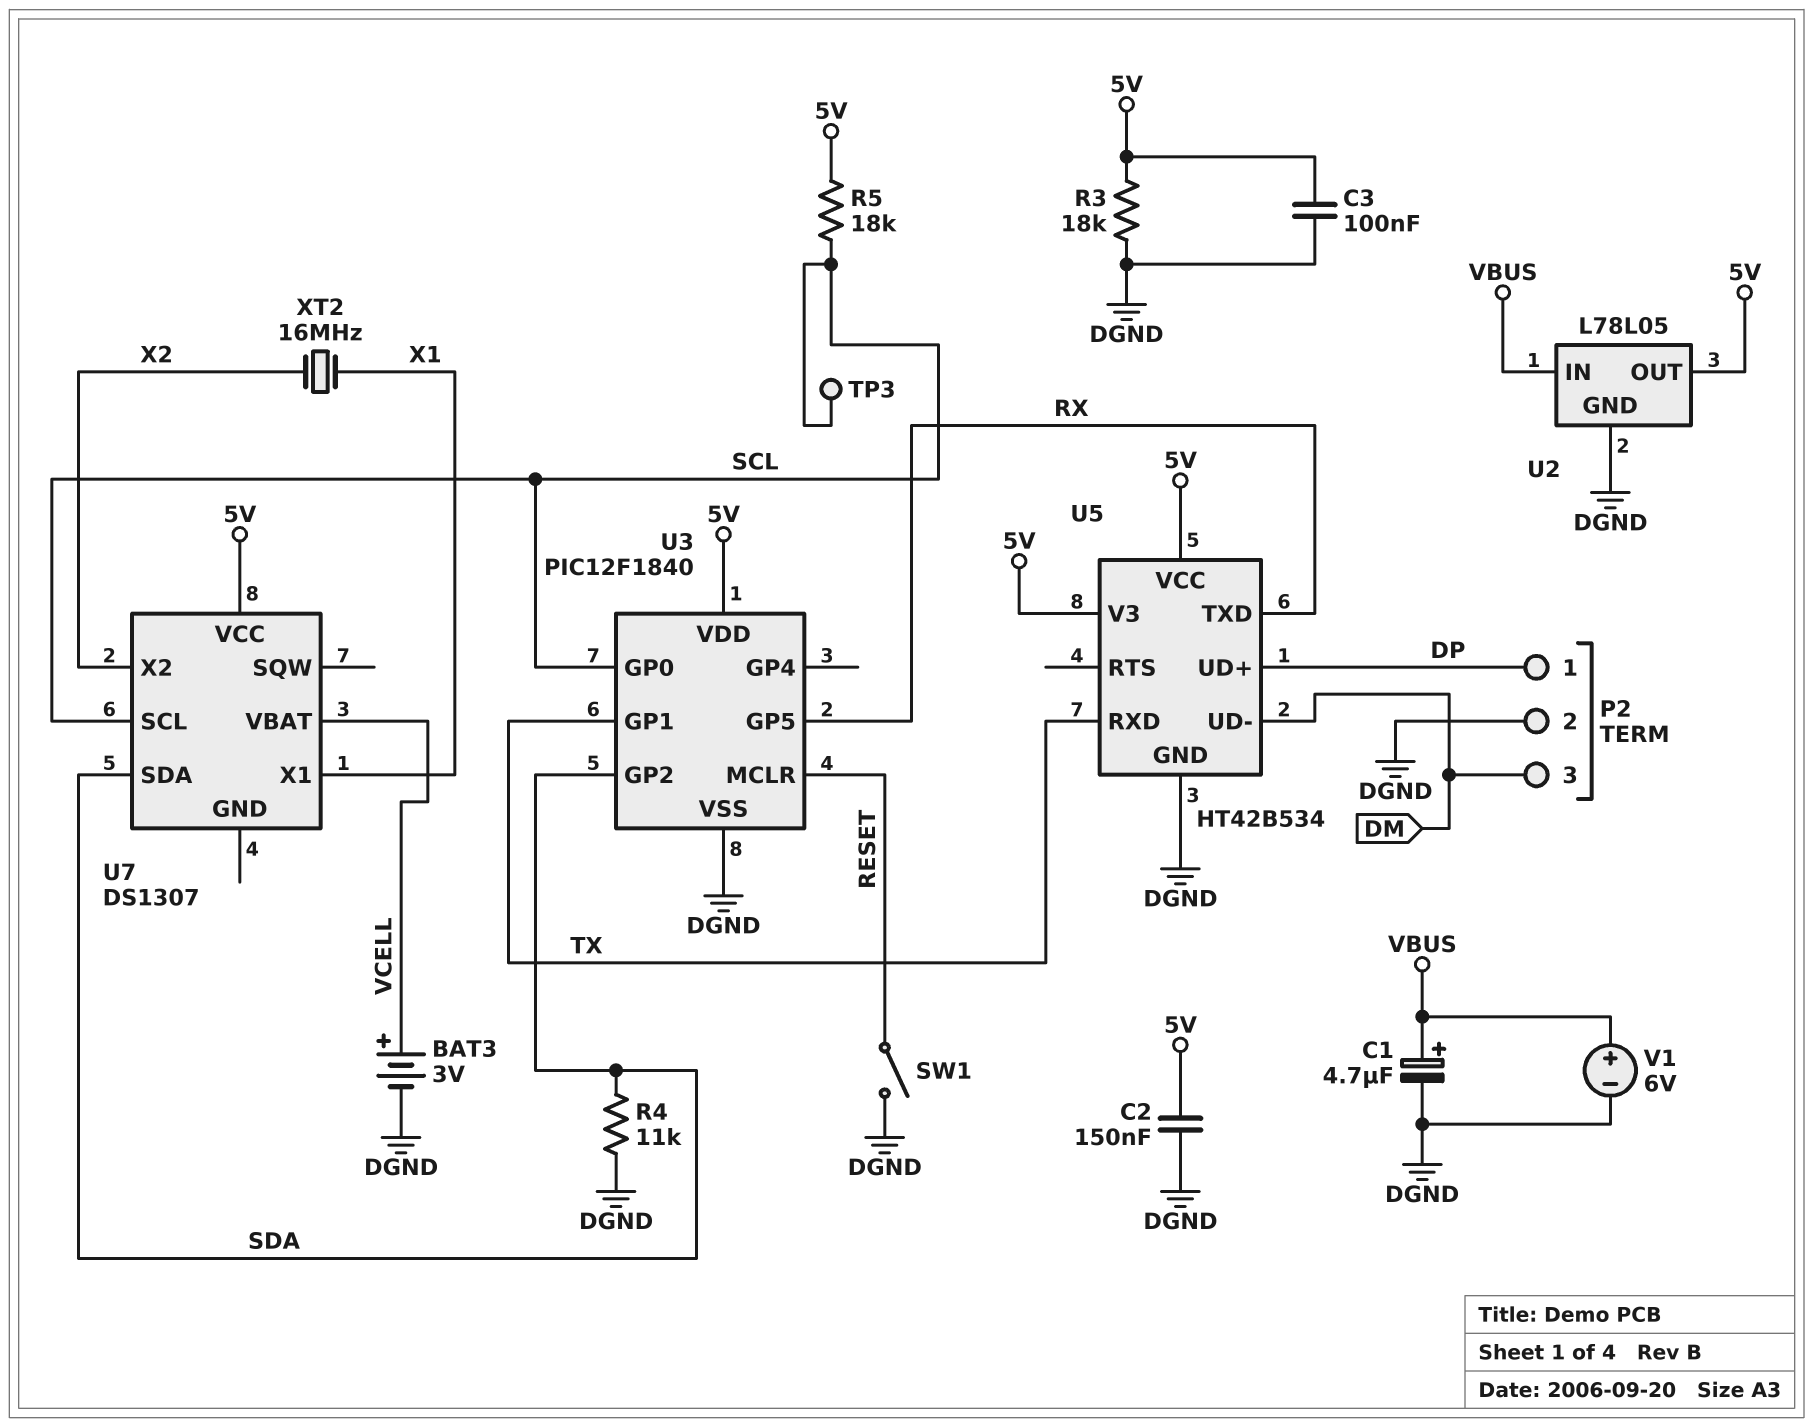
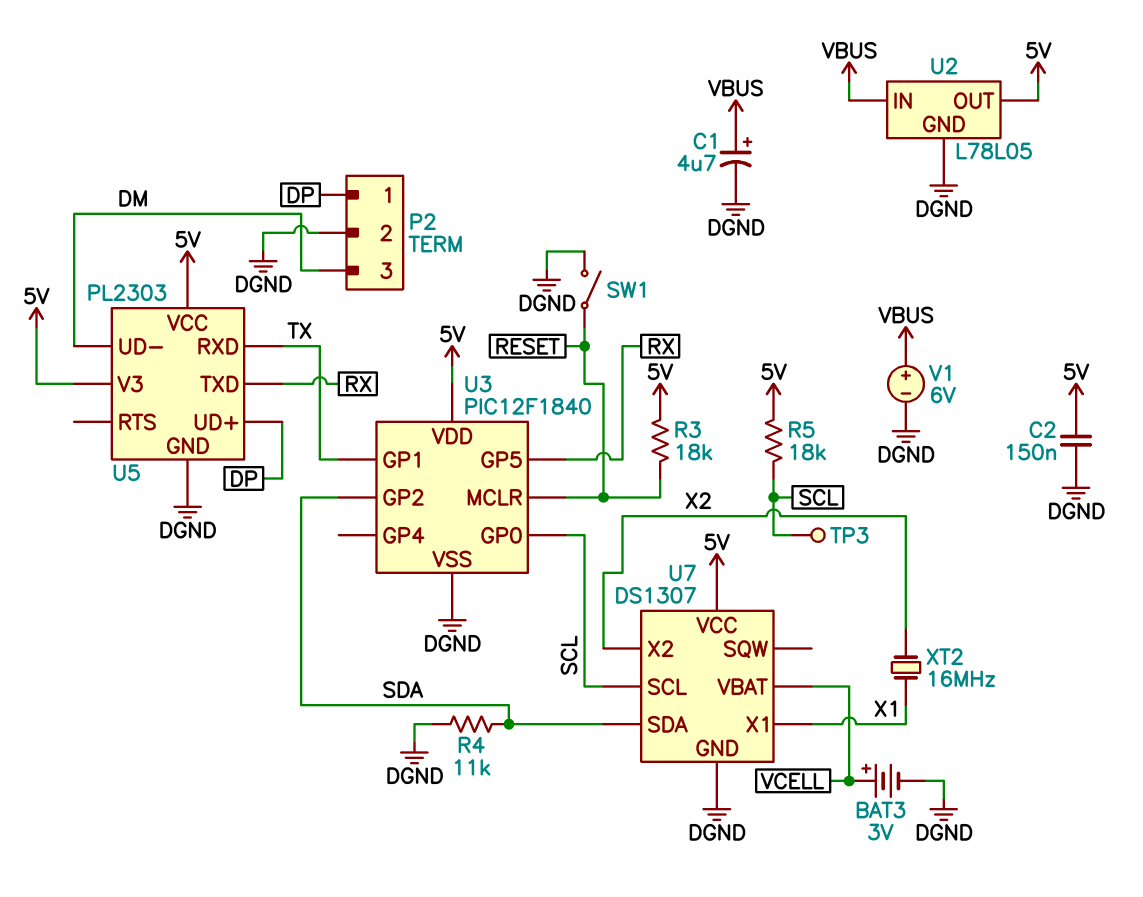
C3: 100nF (5V, DGND) -> none
R3: 18k (5V, DGND) -> 18k (5V, RESET)
U5: HT42B534 -> PL2303
U7 pin GND: none -> DGND

